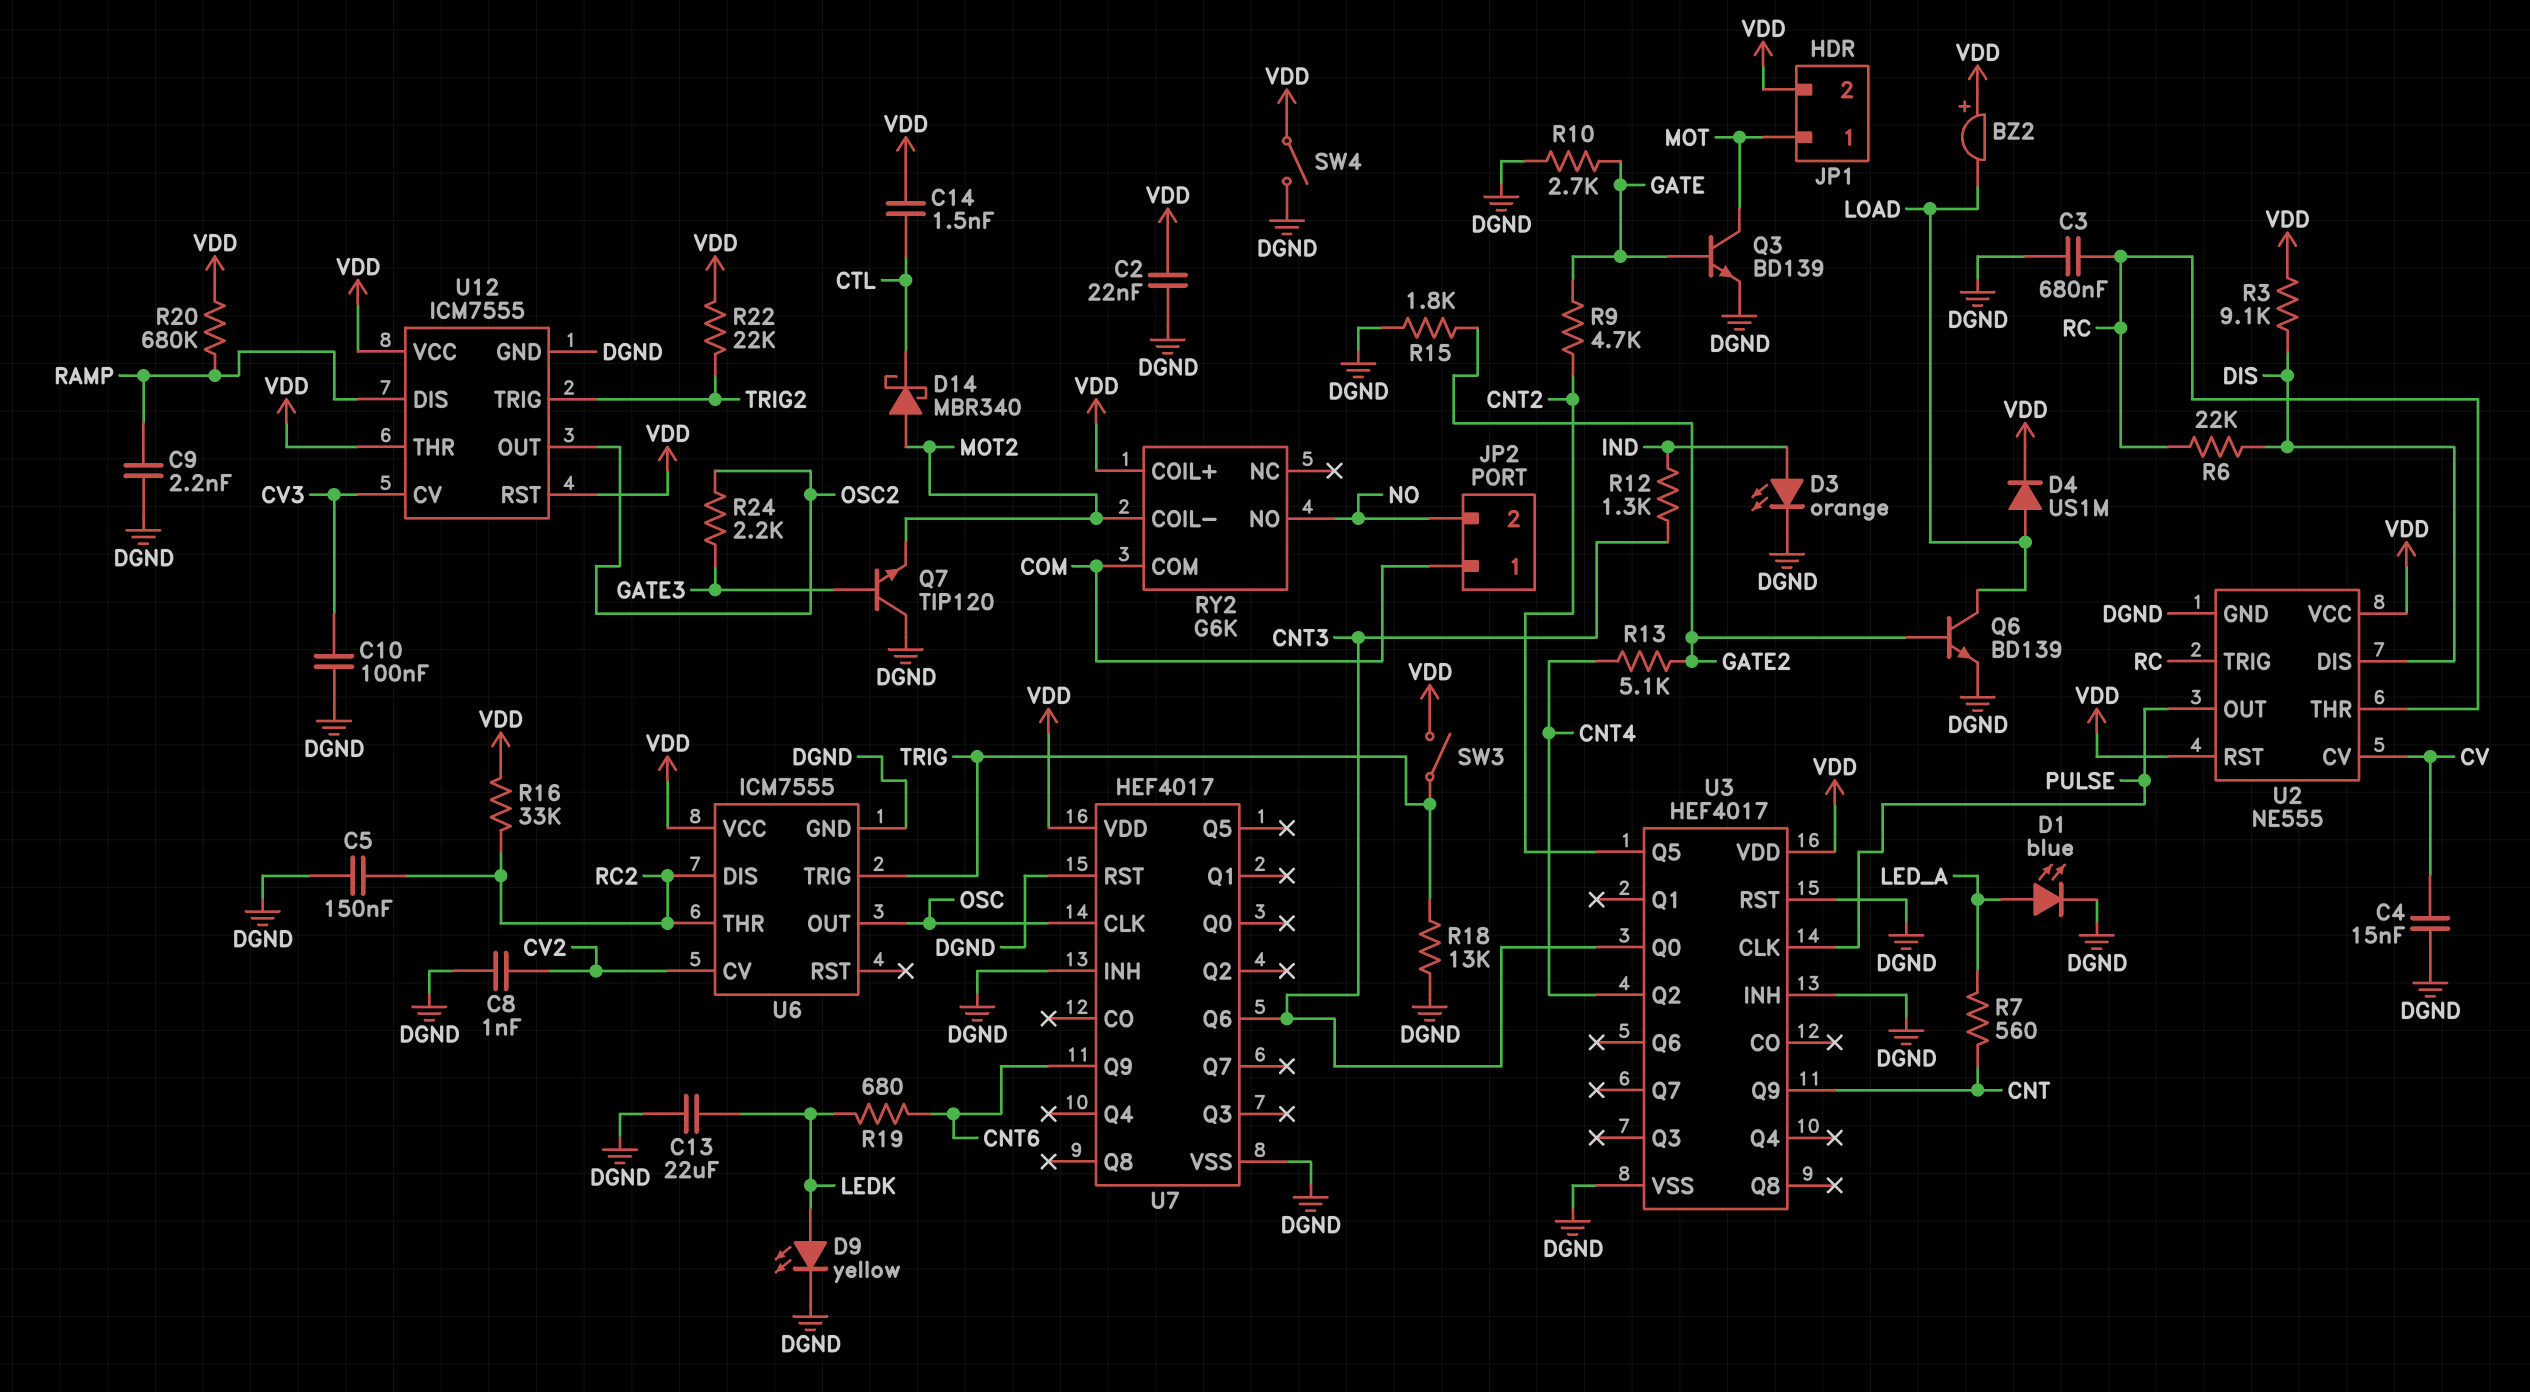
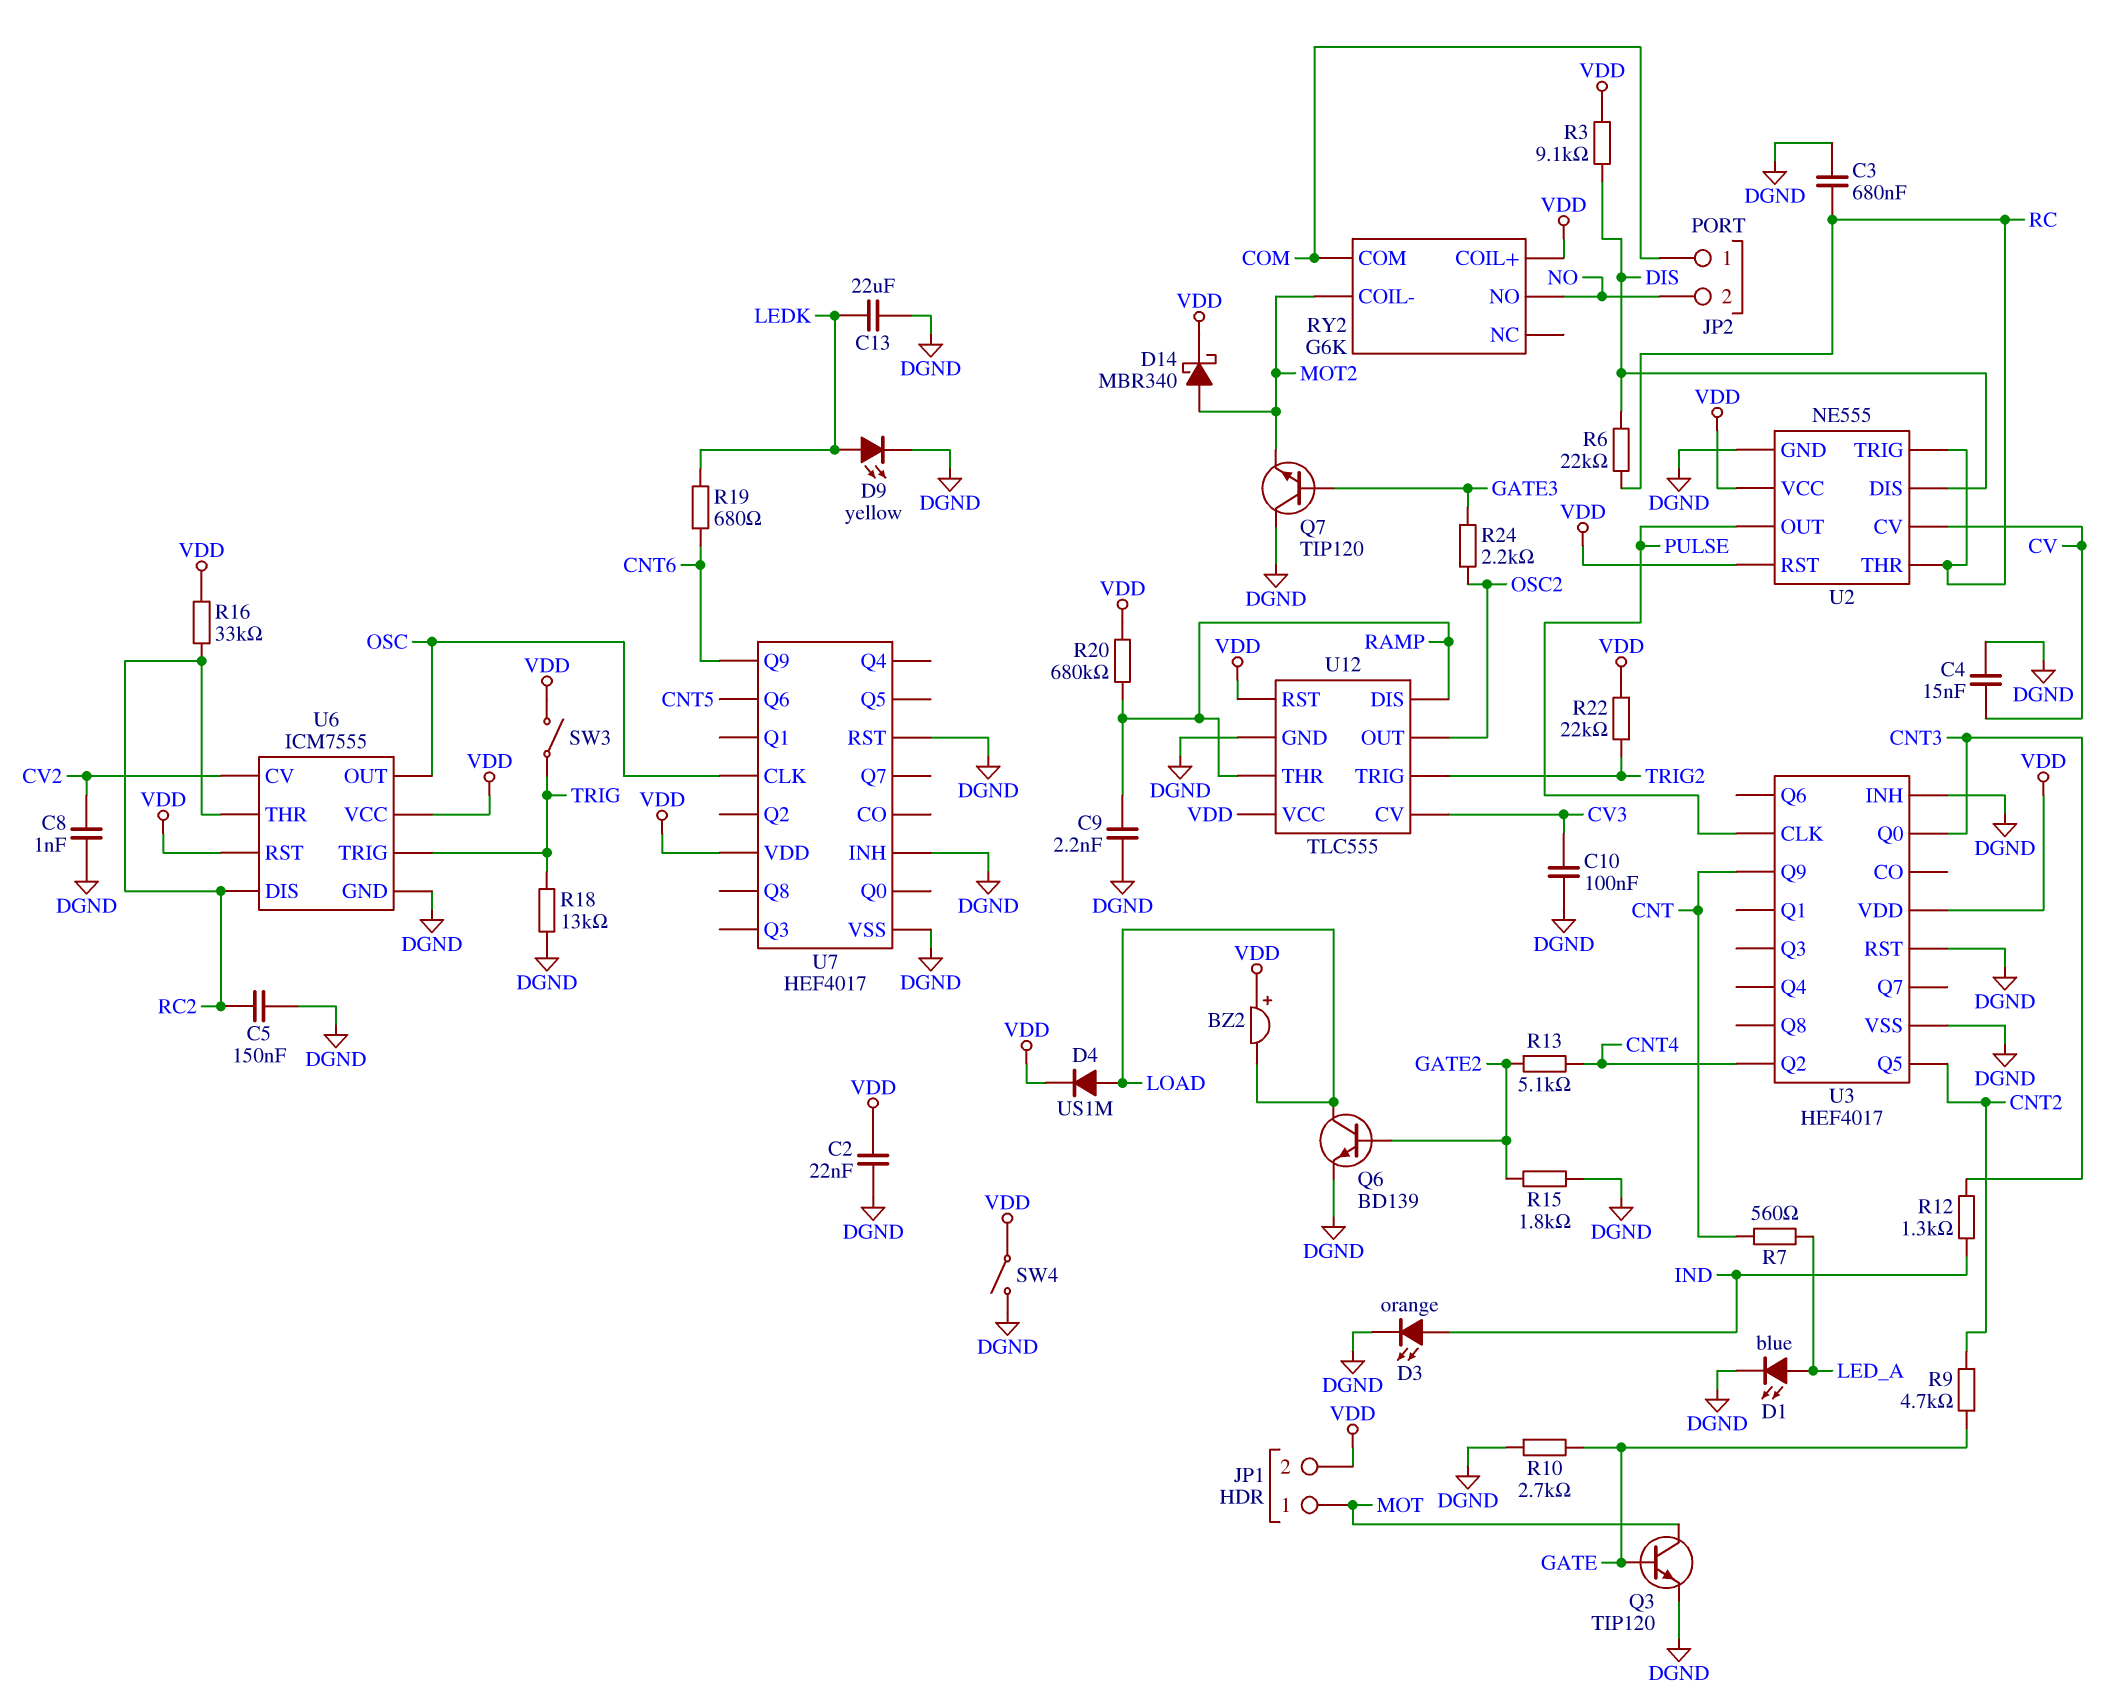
C14: 1.5nF (CTL, VDD) -> none
D14: schottky MBR340 (A MOT2, K CTL) -> schottky MBR340 (A MOT2, K VDD)
Q3: NPN BD139 (B GATE, C MOT, E DGND) -> NPN TIP120 (B GATE, C MOT, E DGND)
U6 pin RST: none -> VDD
U7 pin Q6: CNT3 -> CNT5
U12: ICM7555 -> TLC555
U12 pin THR: VDD -> RAMP

